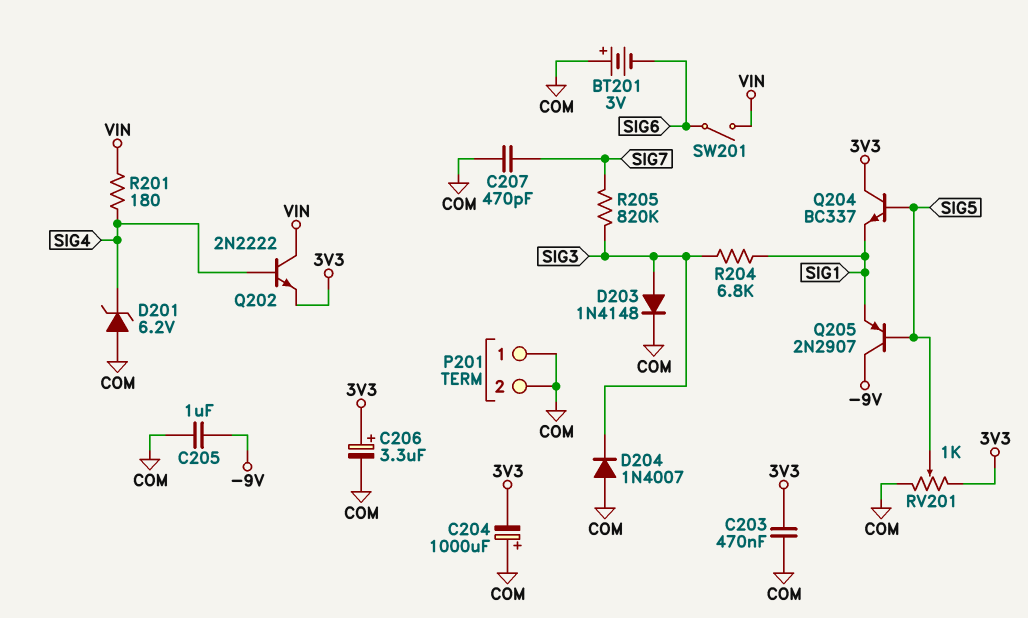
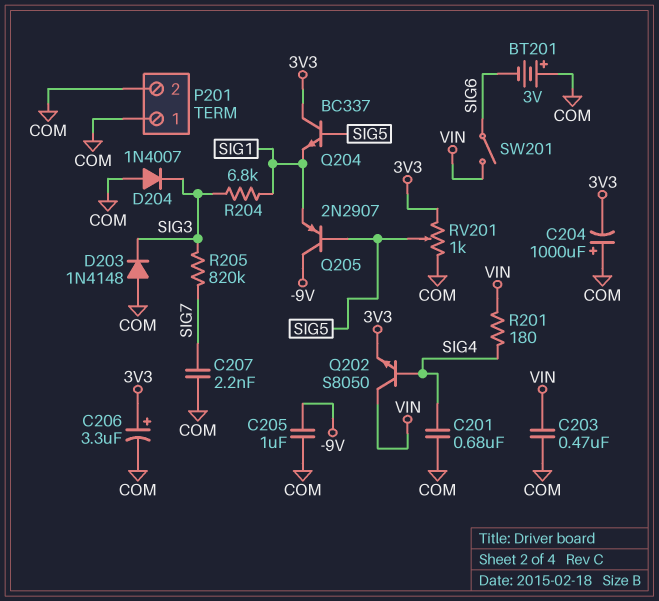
C201: none -> 680nF (COM, SIG4)
C203: 470nF (3V3, COM) -> 470nF (COM, VIN)
C207: 470pF (COM, SIG7) -> 2.2nF (COM, SIG7)
D201: zener 6.2V (A COM, K SIG4) -> none
D203: diode 1N4148 (A SIG3, K COM) -> diode 1N4148 (A COM, K SIG3)
Q202: NPN 2N2222 (B SIG4, C VIN, E 3V3) -> NPN S8050 (B SIG4, C VIN, E 3V3)

